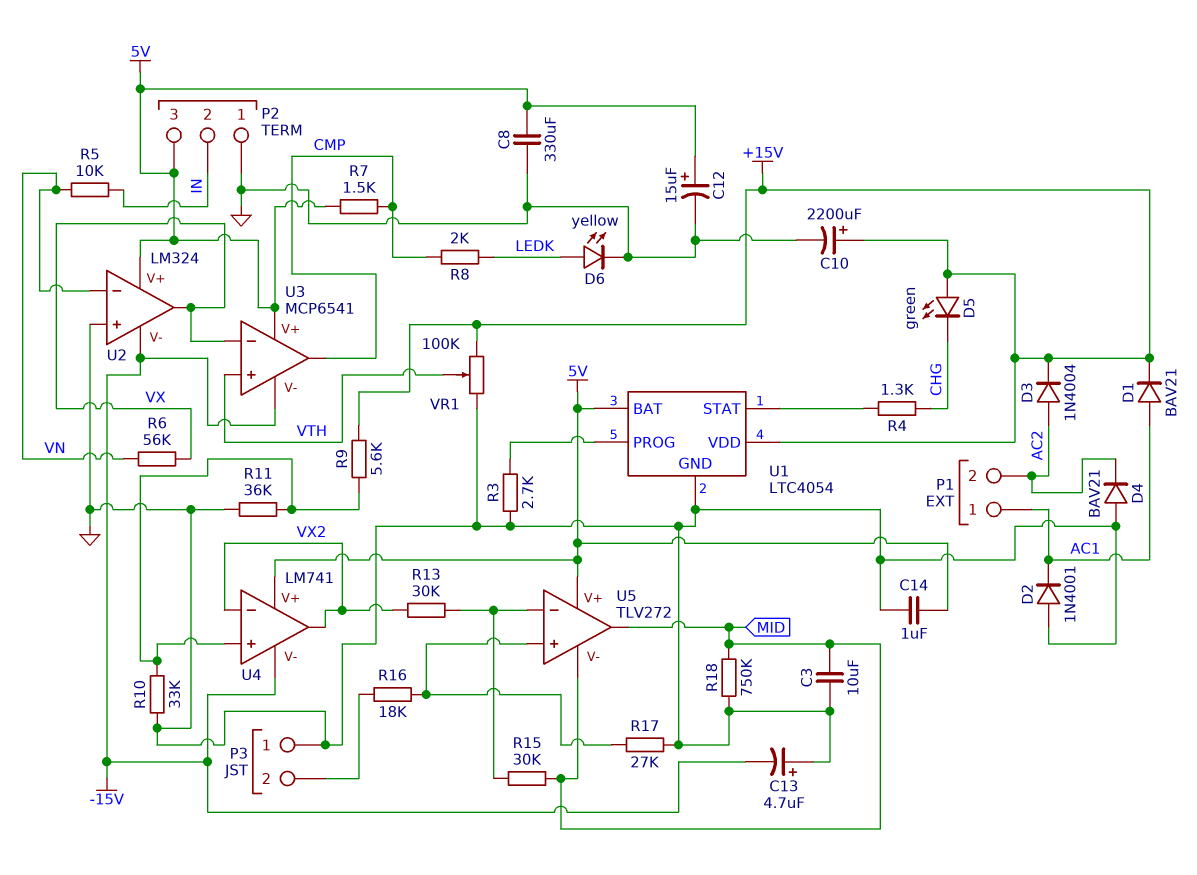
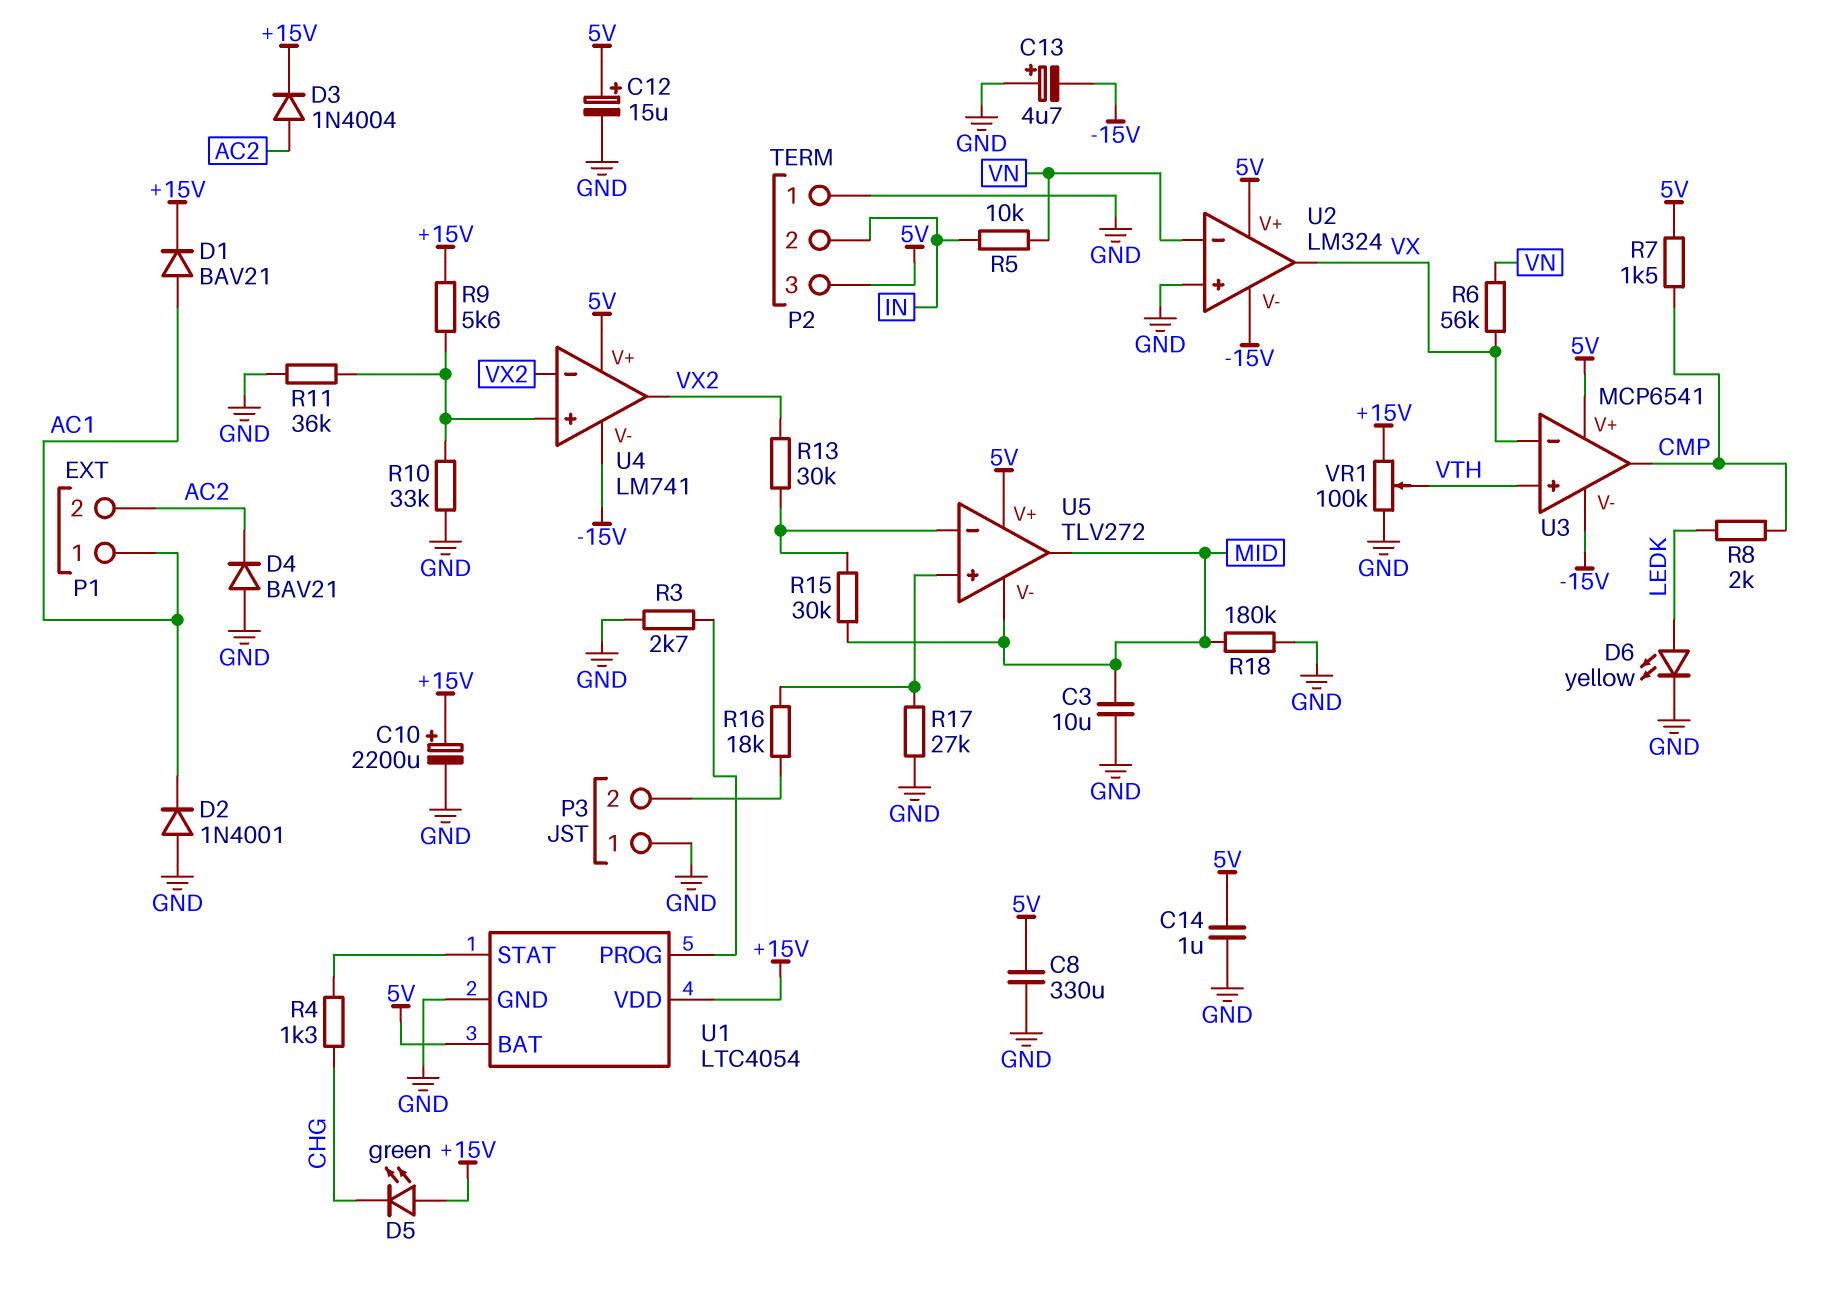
R18: 750k (GND, MID) -> 180k (GND, MID)

